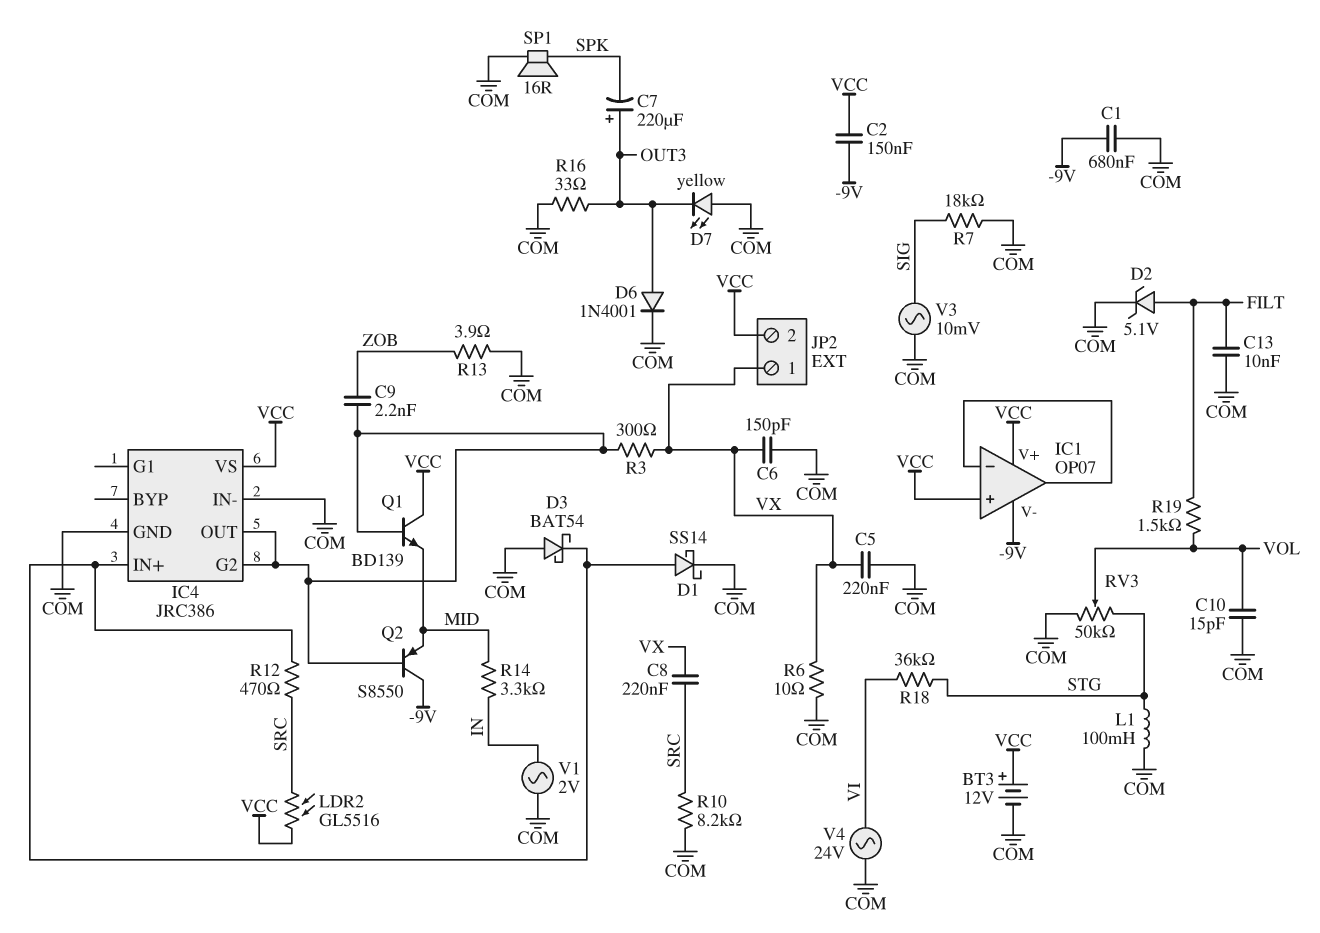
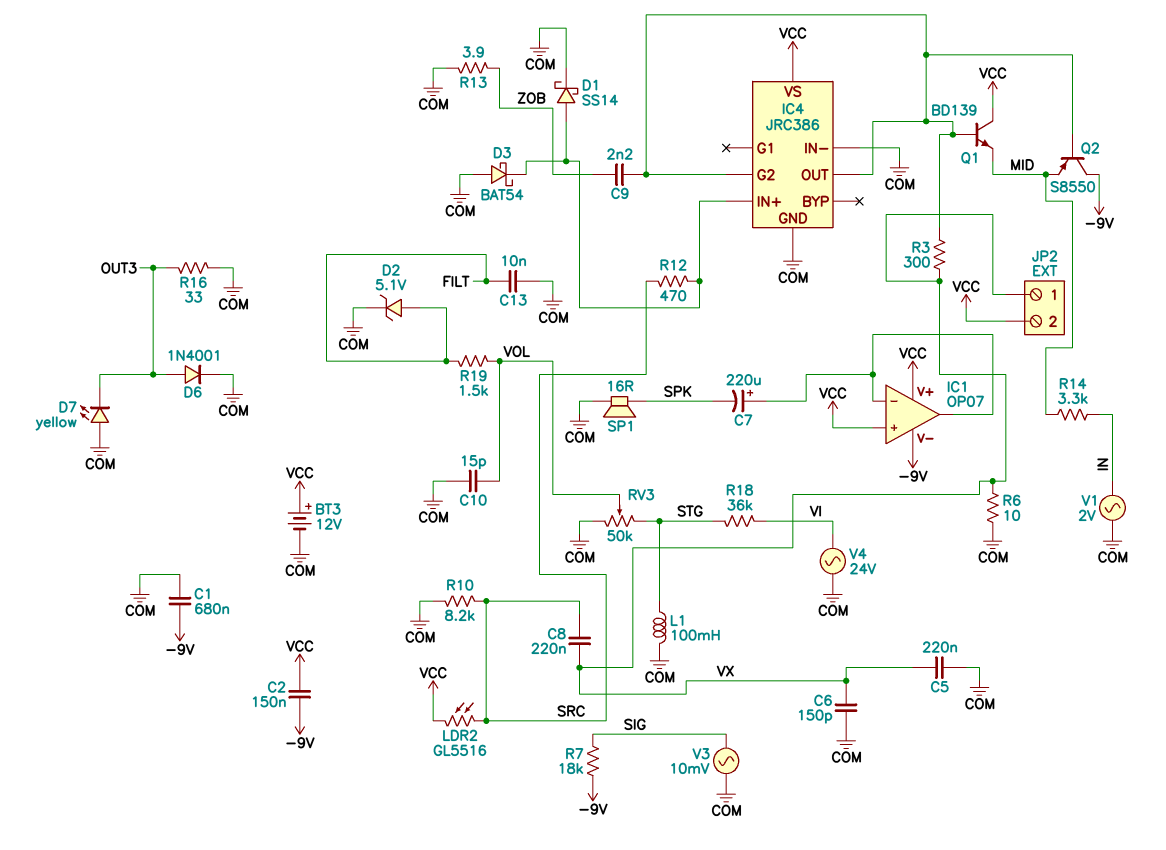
C7: 220uF (plus OUT3, minus SPK) -> 220uF (plus IC1/in-, minus SPK)
R7: 18k (COM, SIG) -> 18k (-9V, SIG)

